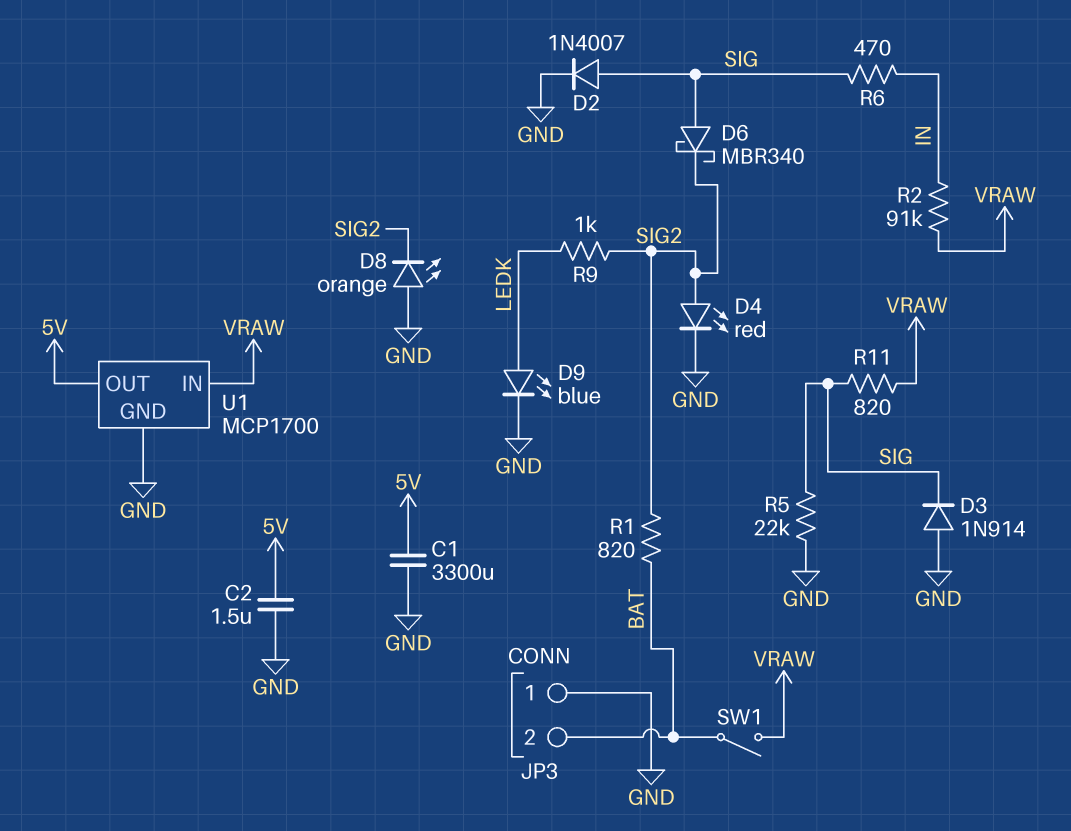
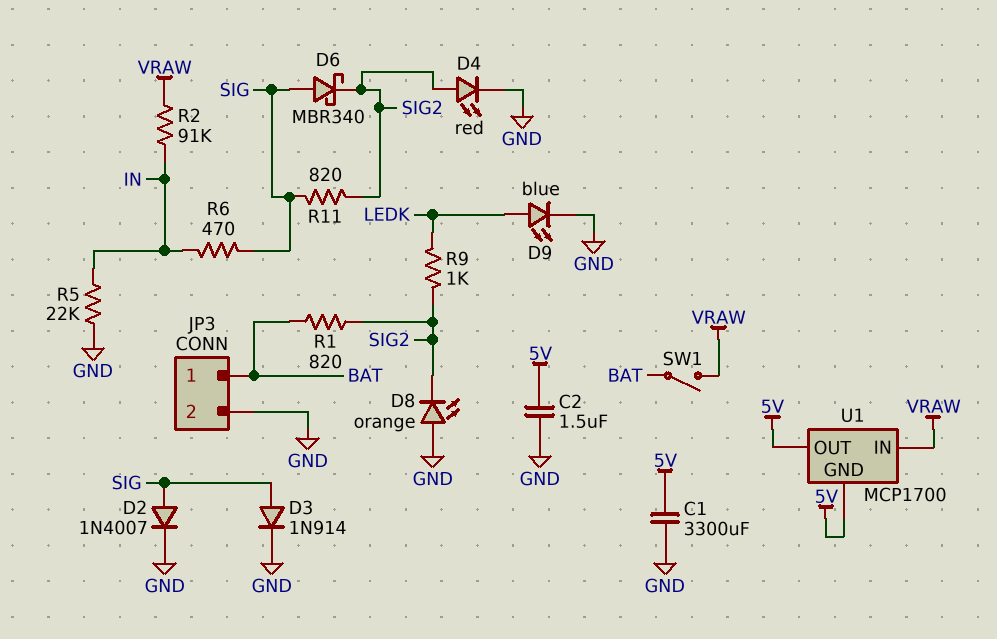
D3: diode 1N914 (A GND, K SIG) -> diode 1N914 (A SIG, K GND)
JP3 pin 1: GND -> BAT
JP3 pin 2: BAT -> GND
R5: 22k (GND, SIG) -> 22k (GND, IN)
R11: 820 (SIG, VRAW) -> 820 (SIG, SIG2)
U1 pin GND: GND -> 5V

